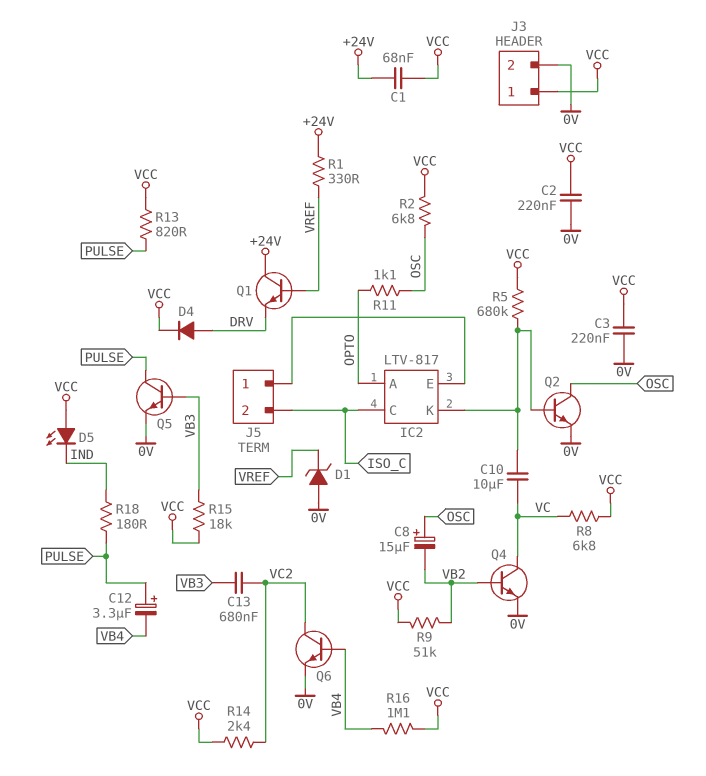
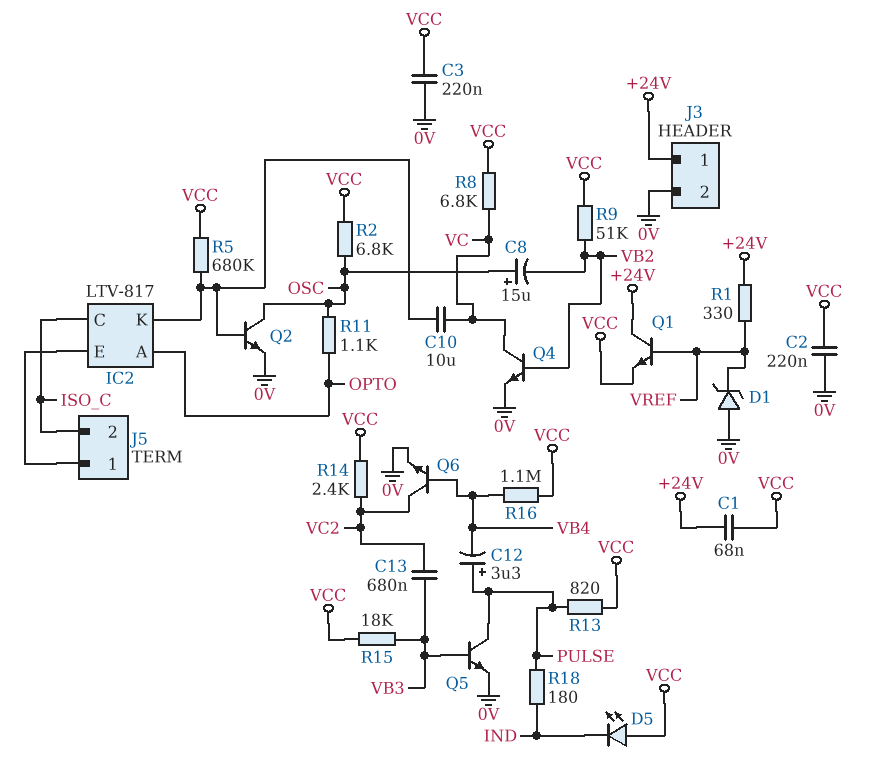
D4: diode (A DRV, K VCC) -> none
J3 pin 1: VCC -> +24V
Q1: NPN (B VREF, C +24V, E DRV) -> NPN (B VREF, C +24V, E VCC)

